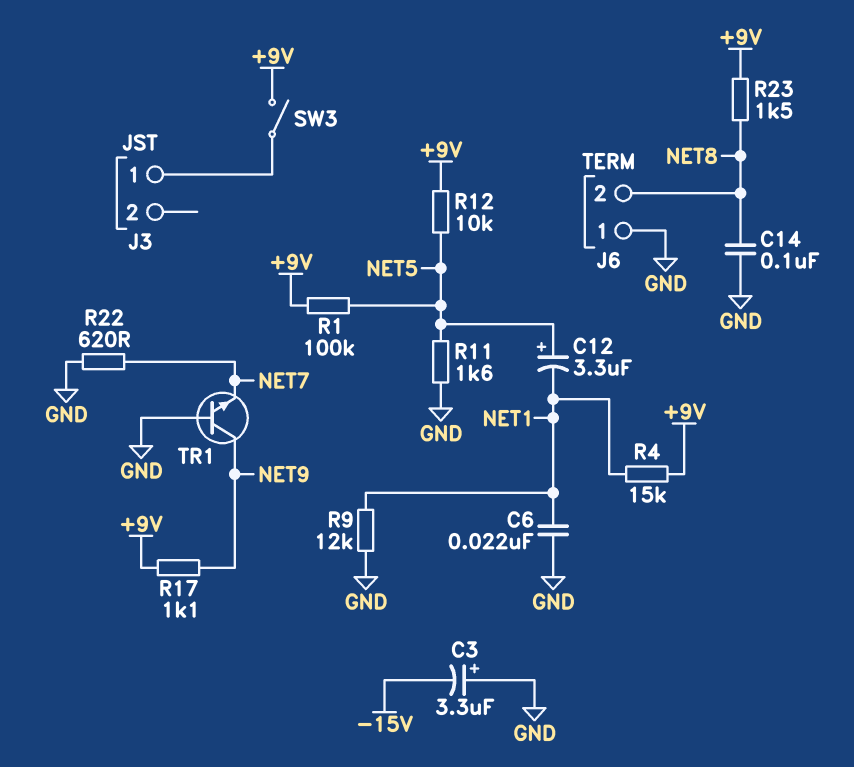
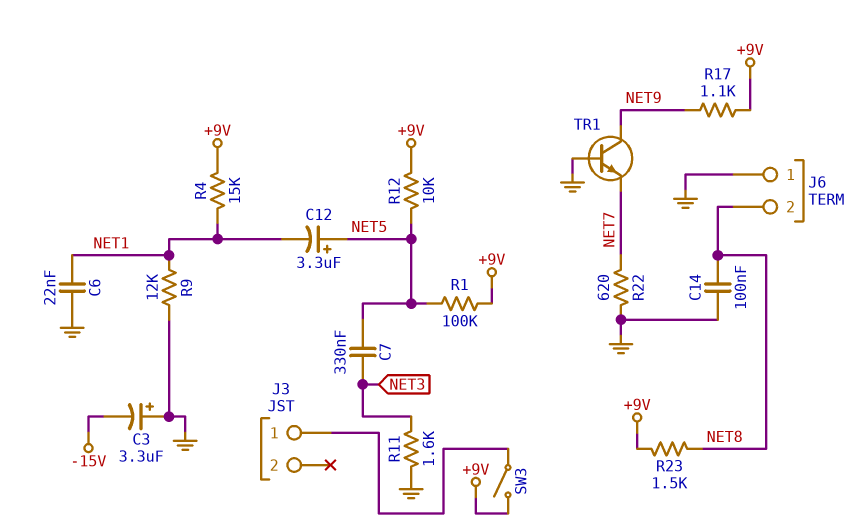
C7: none -> 330nF (NET3, NET5)
R11: 1.6k (GND, NET5) -> 1.6k (GND, NET3)

